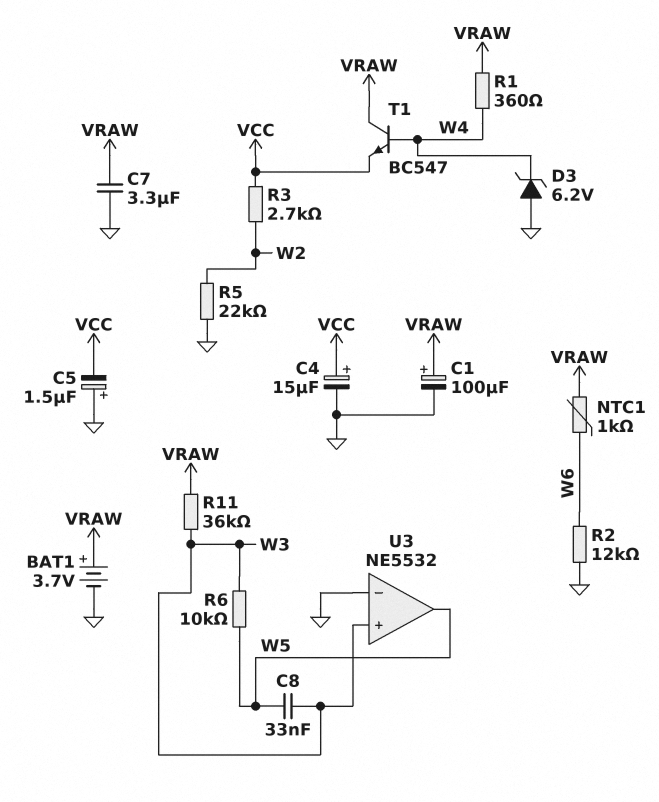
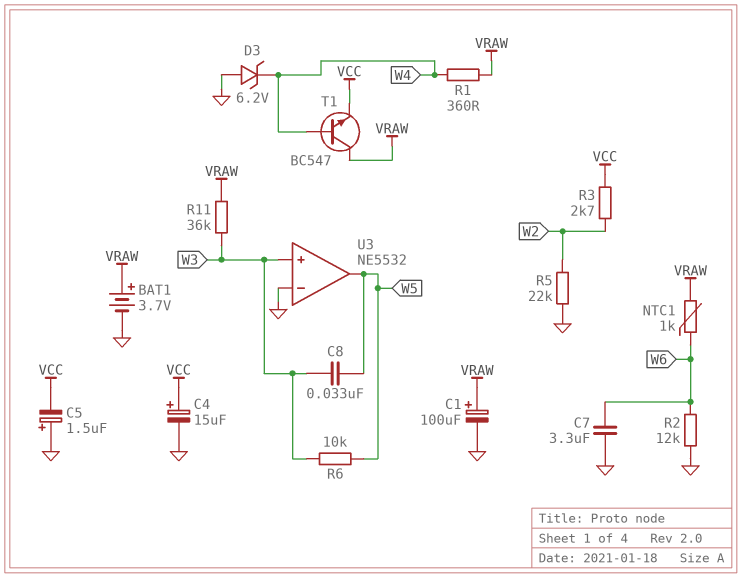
C7: 3.3uF (GND, VRAW) -> 3.3uF (GND, W6)

